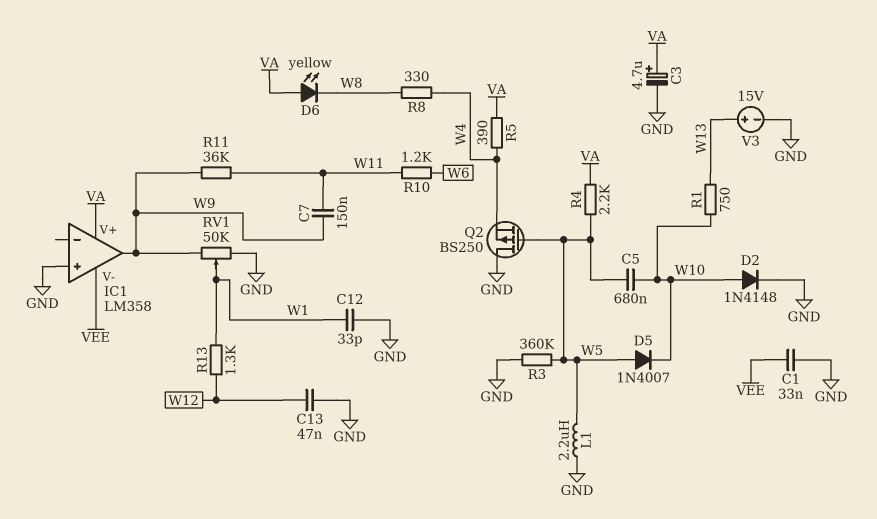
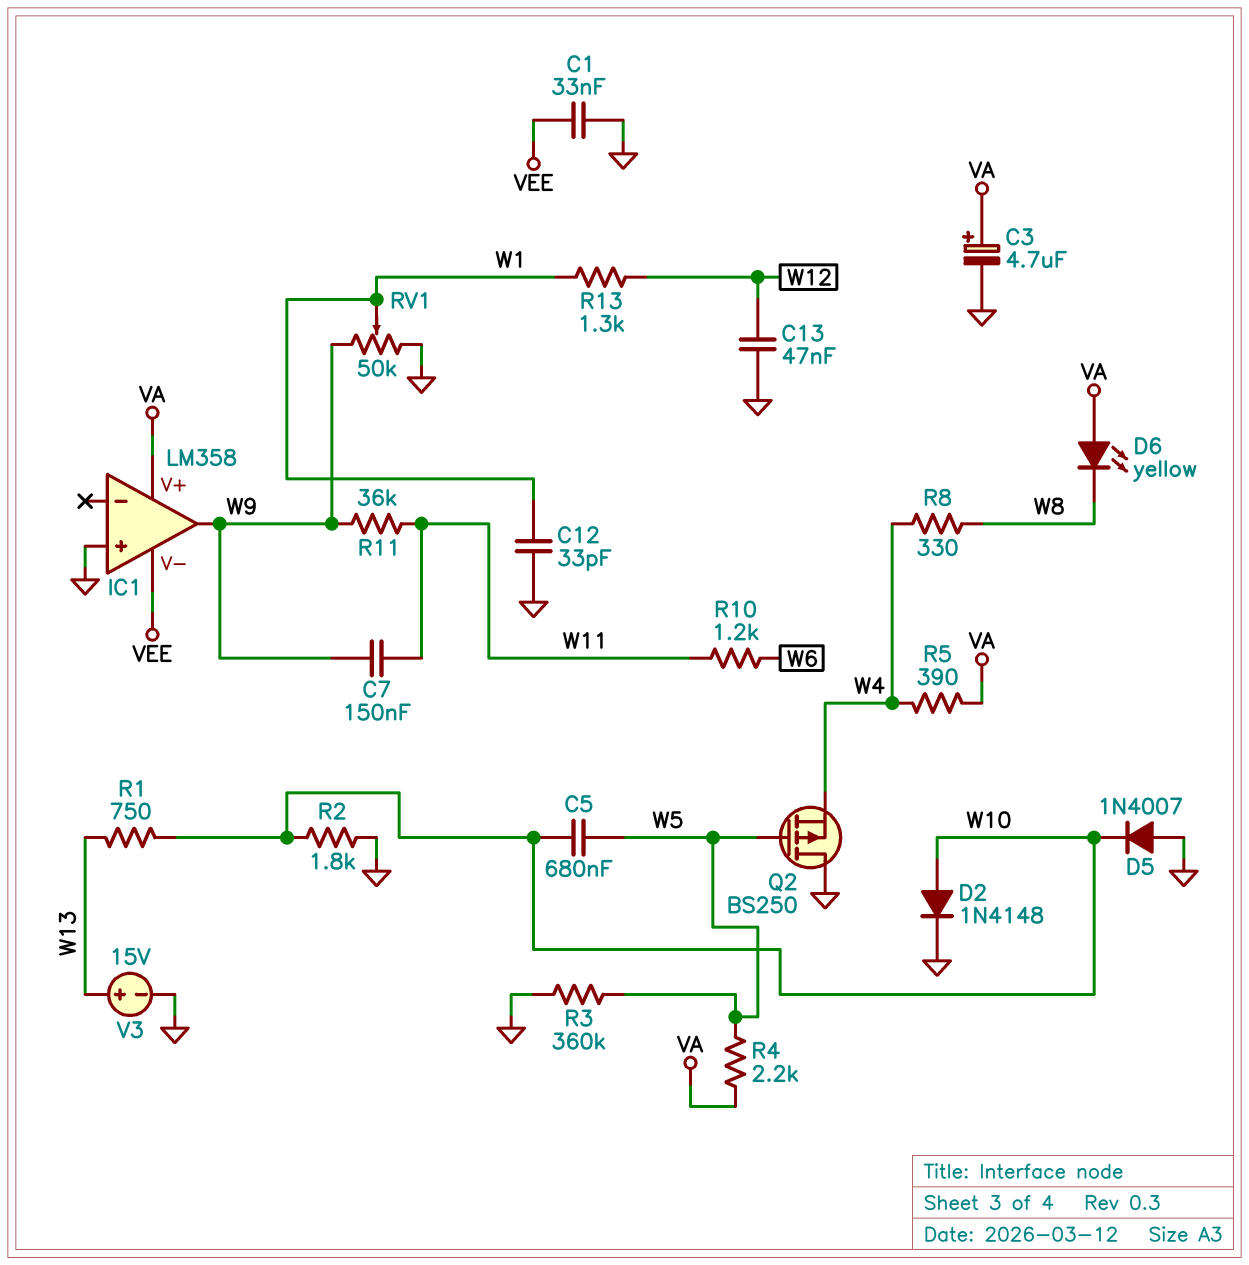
D5: diode 1N4007 (A W5, K W10) -> diode 1N4007 (A GND, K W10)
L1: 2.2uH (GND, W5) -> none
R2: none -> 1.8k (GND, W10)

